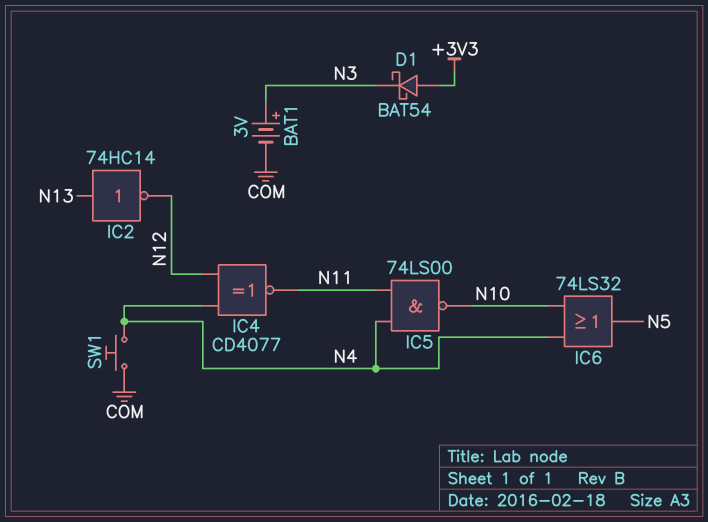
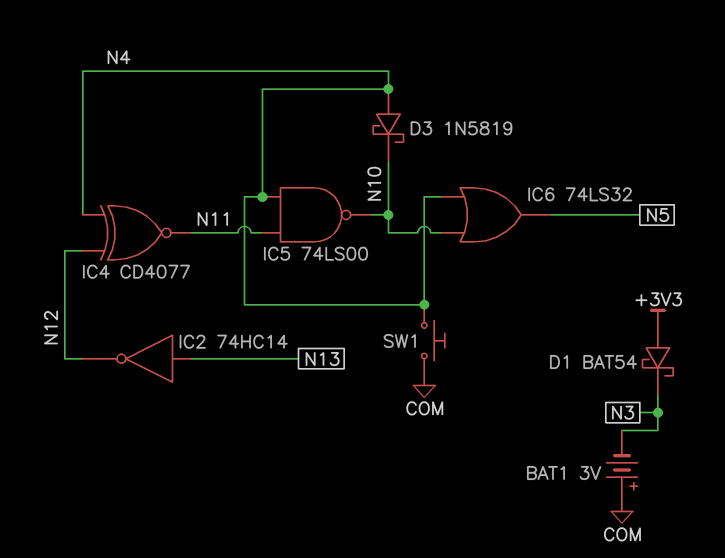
BAT1: 3V (plus N3, minus COM) -> 3V (plus COM, minus N3)
D3: none -> schottky 1N5819 (A N4, K N10)

